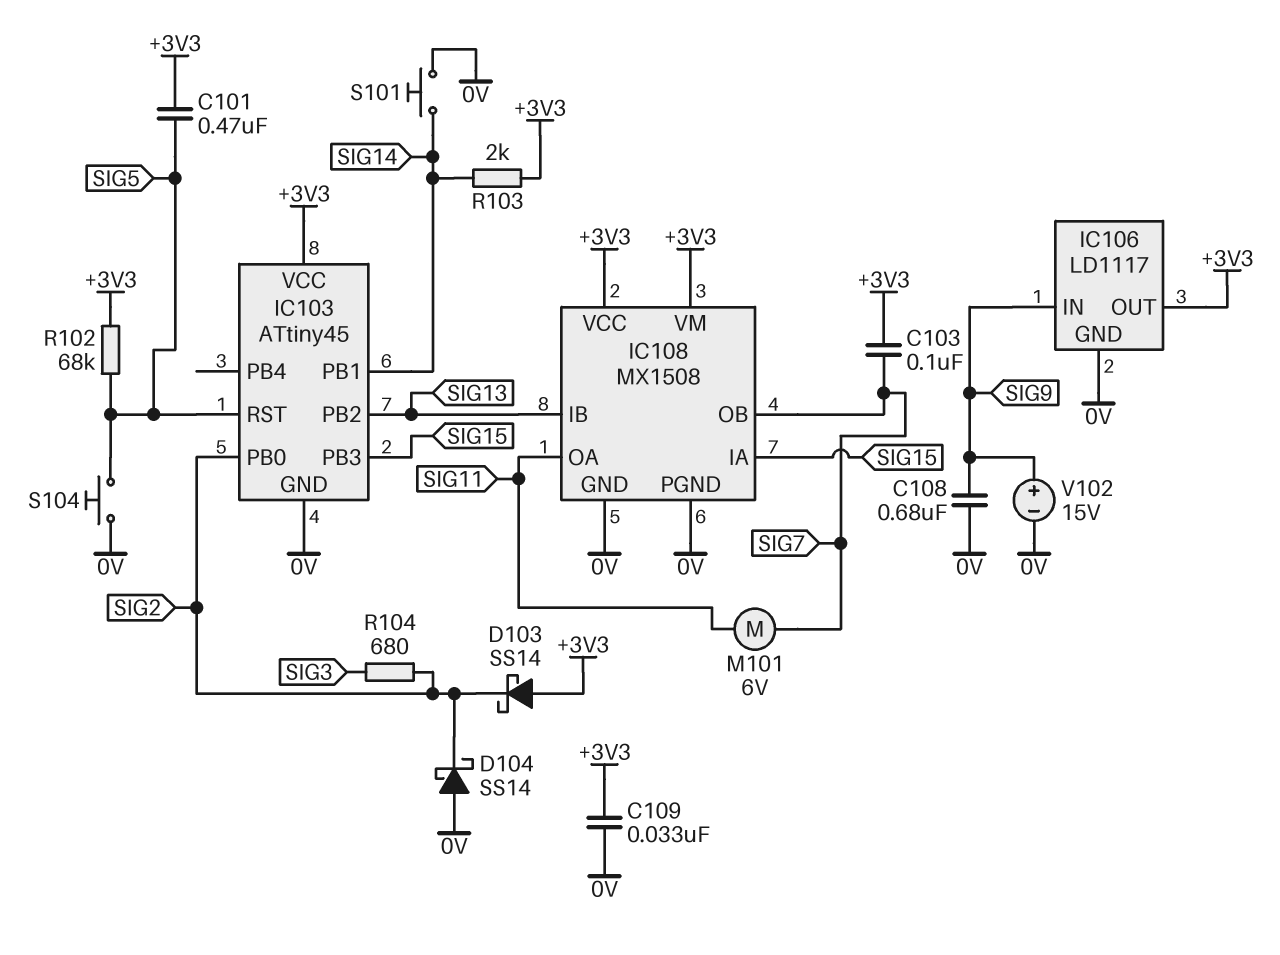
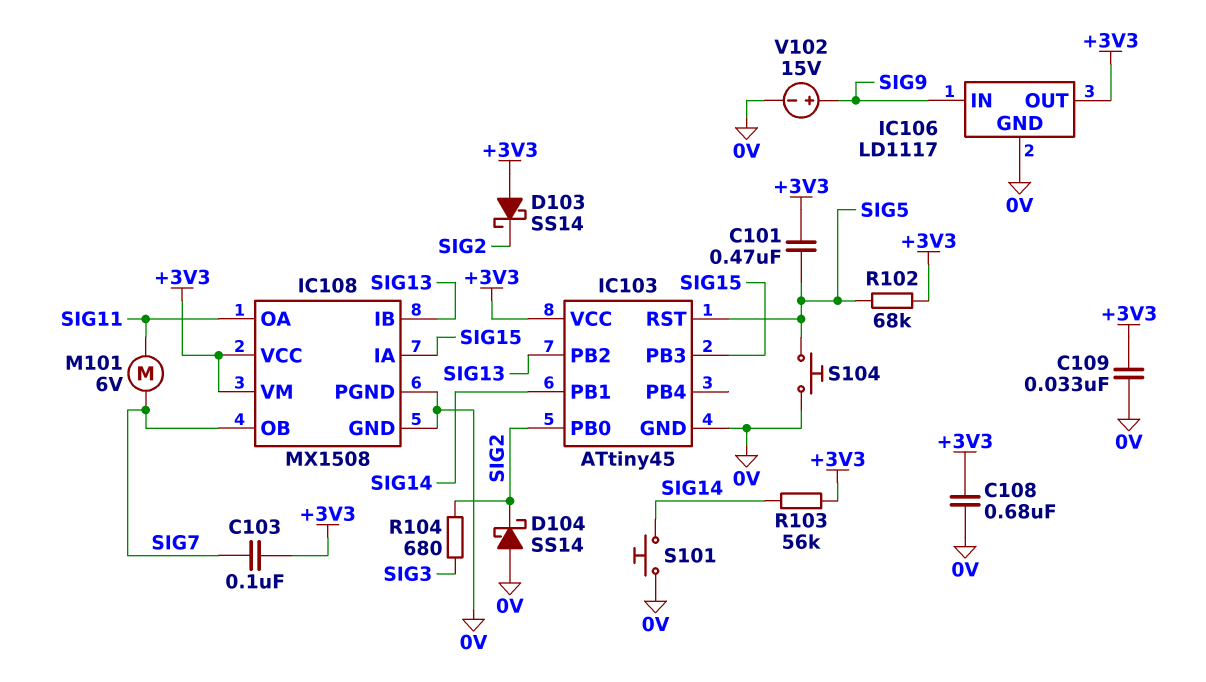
C108: 680nF (0V, SIG9) -> 680nF (+3V3, 0V)
R103: 2k (+3V3, SIG14) -> 56k (+3V3, SIG14)

